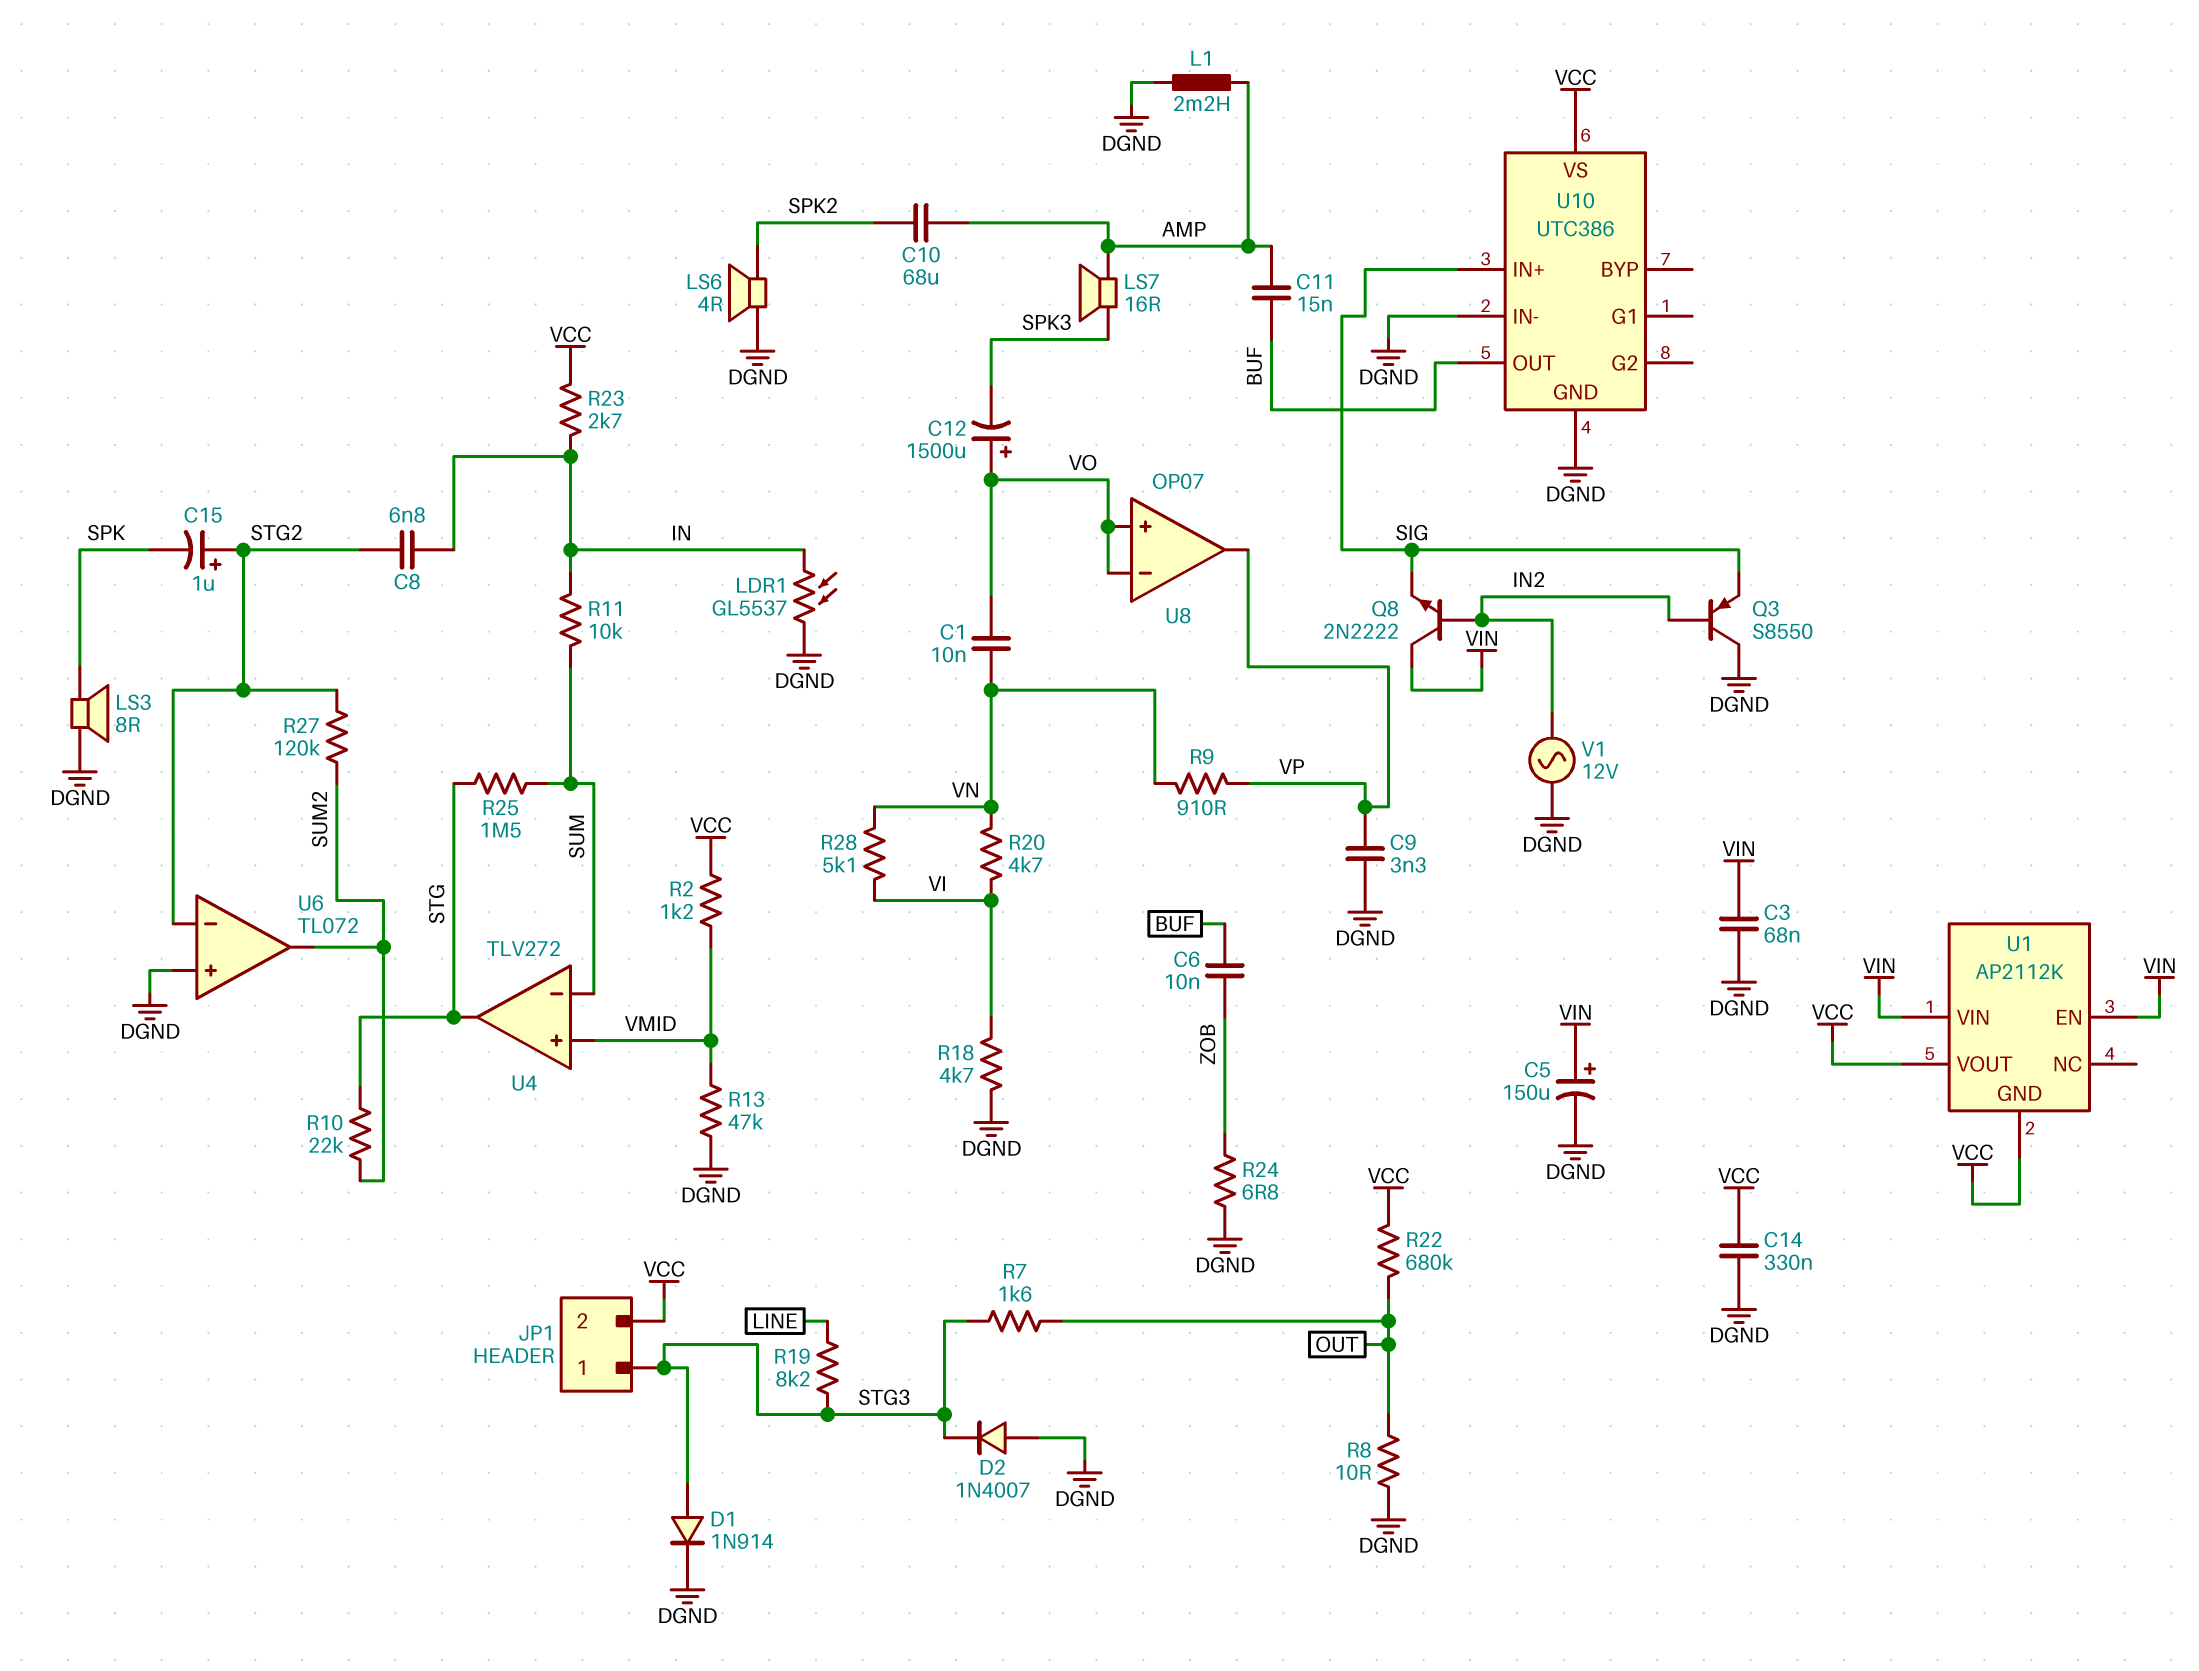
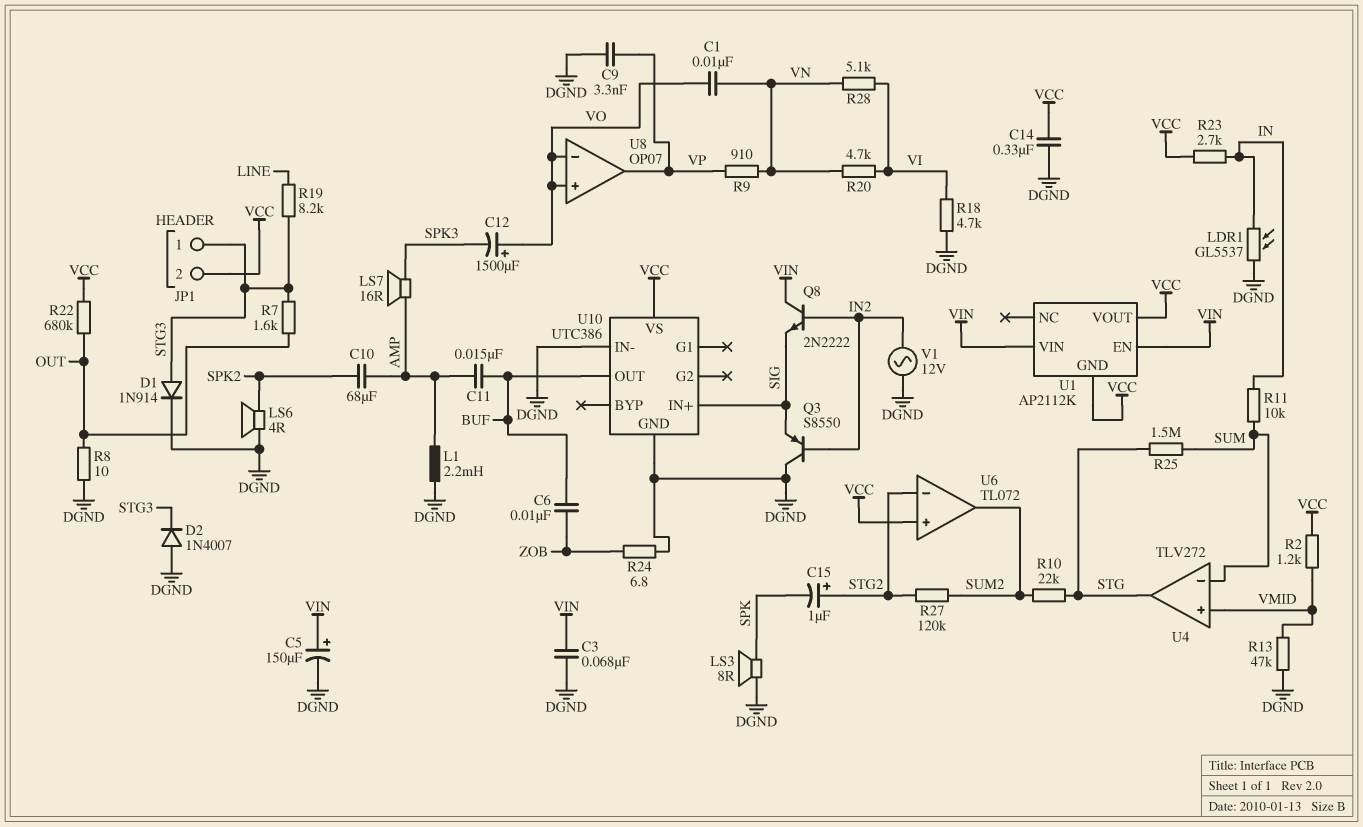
C8: 6.8nF (IN, STG2) -> none
U6 pin in+: DGND -> VCC

